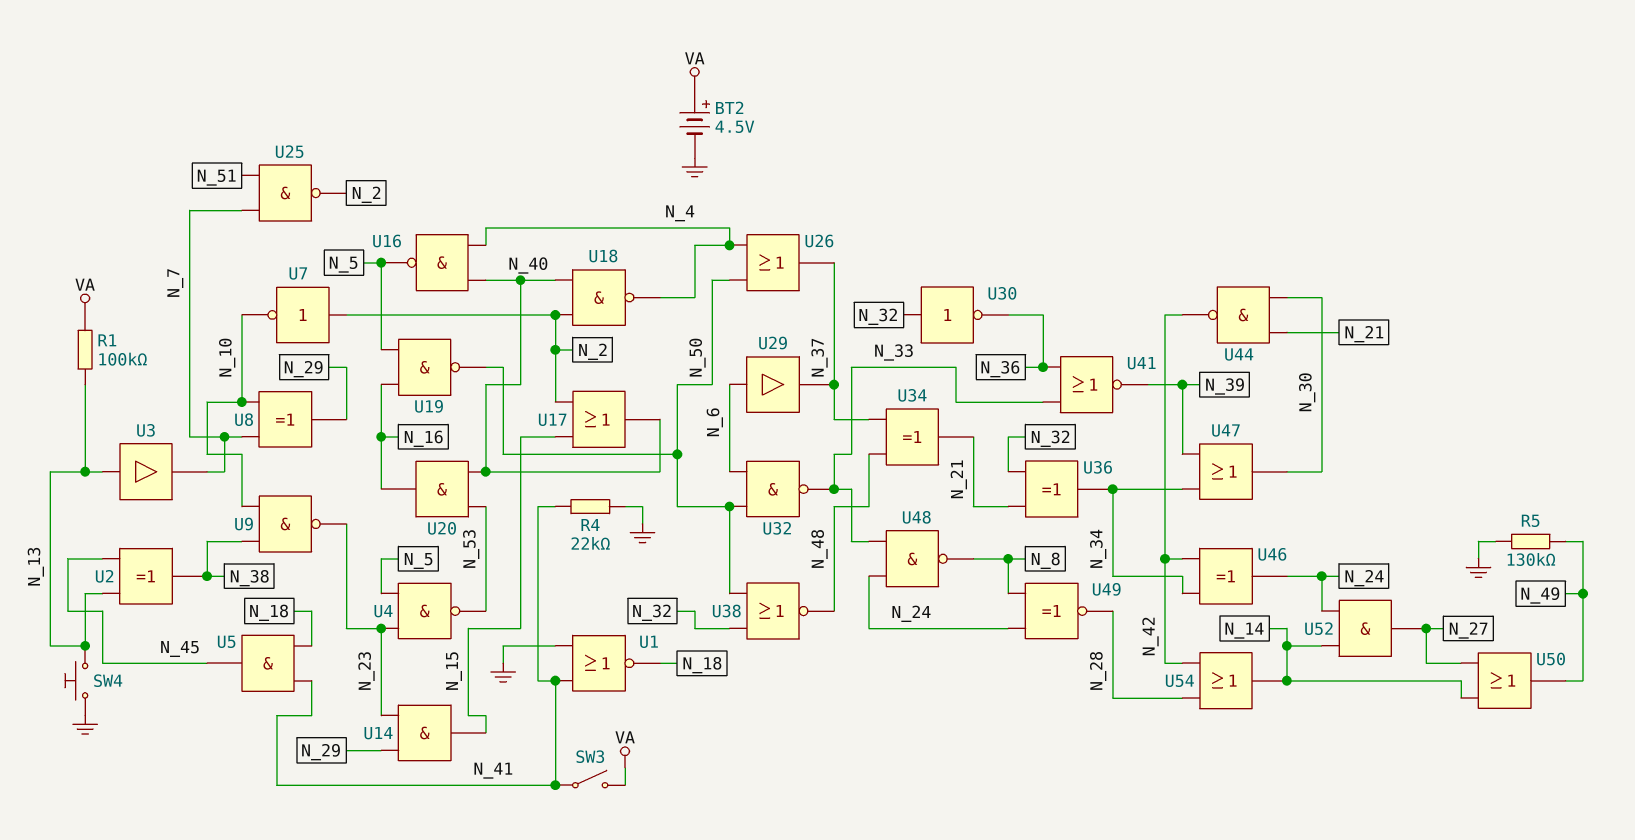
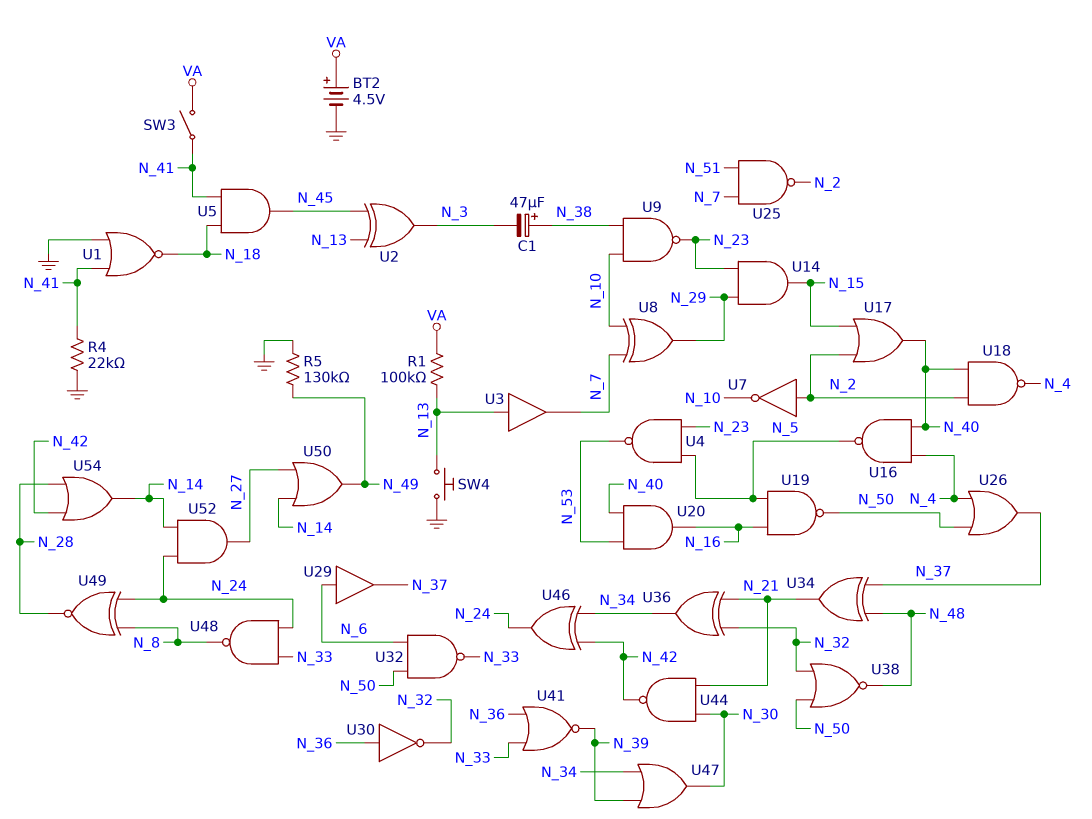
C1: none -> 47uF (plus N_38, minus N_3)
U2: XOR (in N_13, in N_45, out N_38) -> XOR (in N_13, in N_45, out N_3)
U30: NOT (in N_32, out N_36) -> NOT (in N_36, out N_32)

